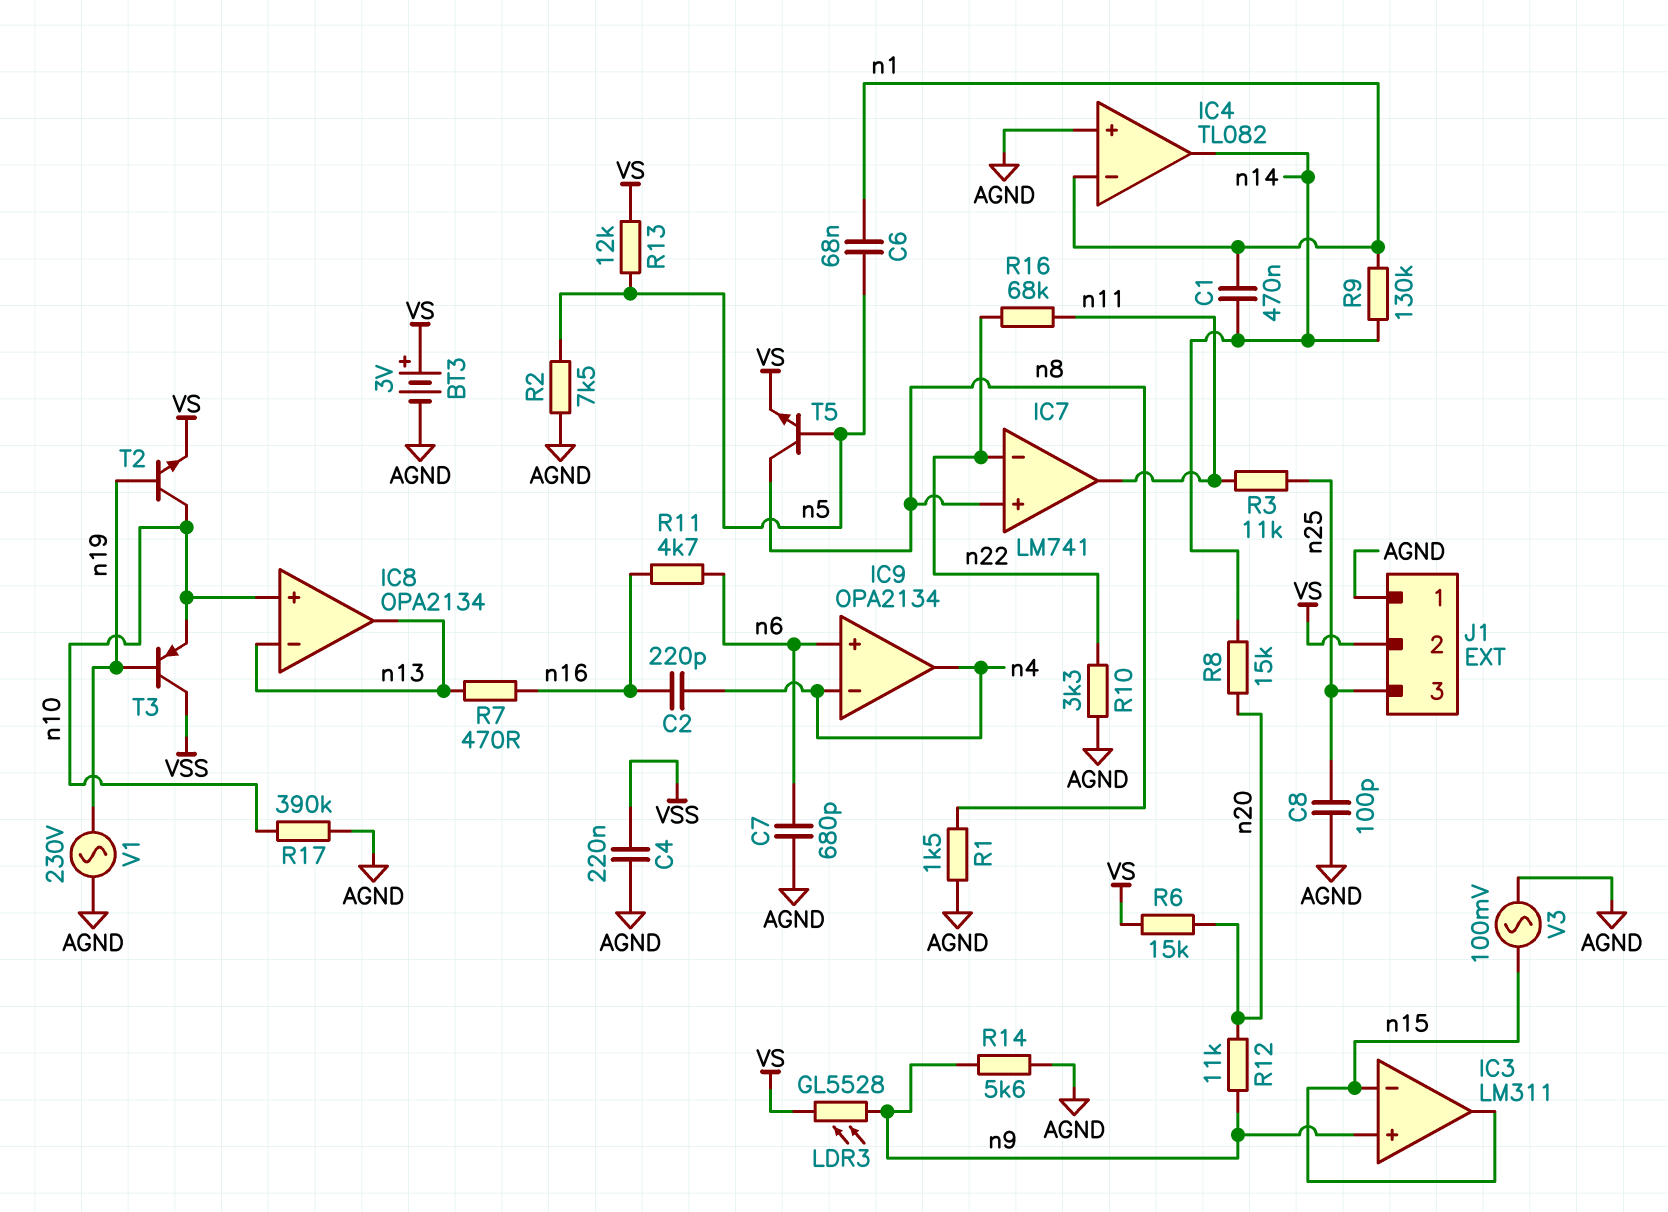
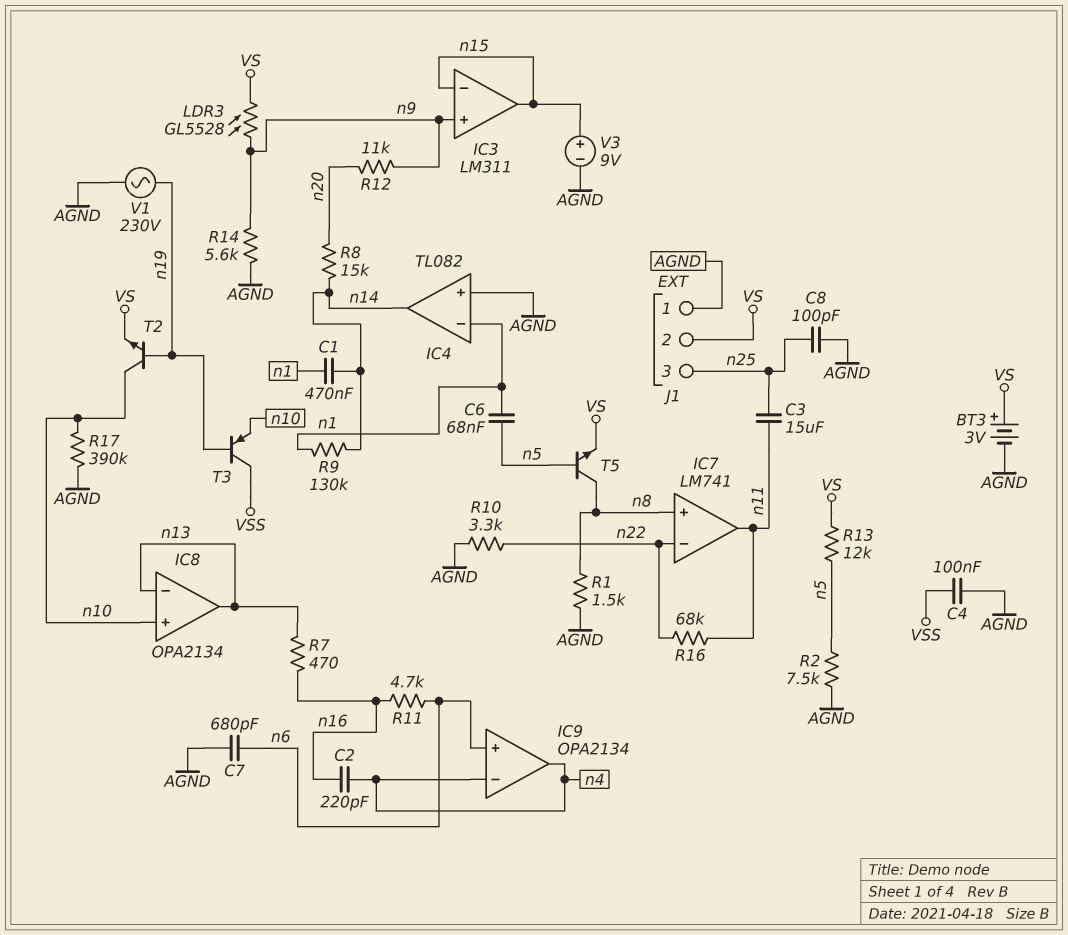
C3: none -> 15uF (n11, n25)
C4: 220nF (AGND, VSS) -> 100nF (AGND, VSS)
R3: 11k (n11, n25) -> none
R6: 15k (VS, n20) -> none
V3: AC 100mV (AGND, n15) -> 9V (plus n15, minus AGND)

